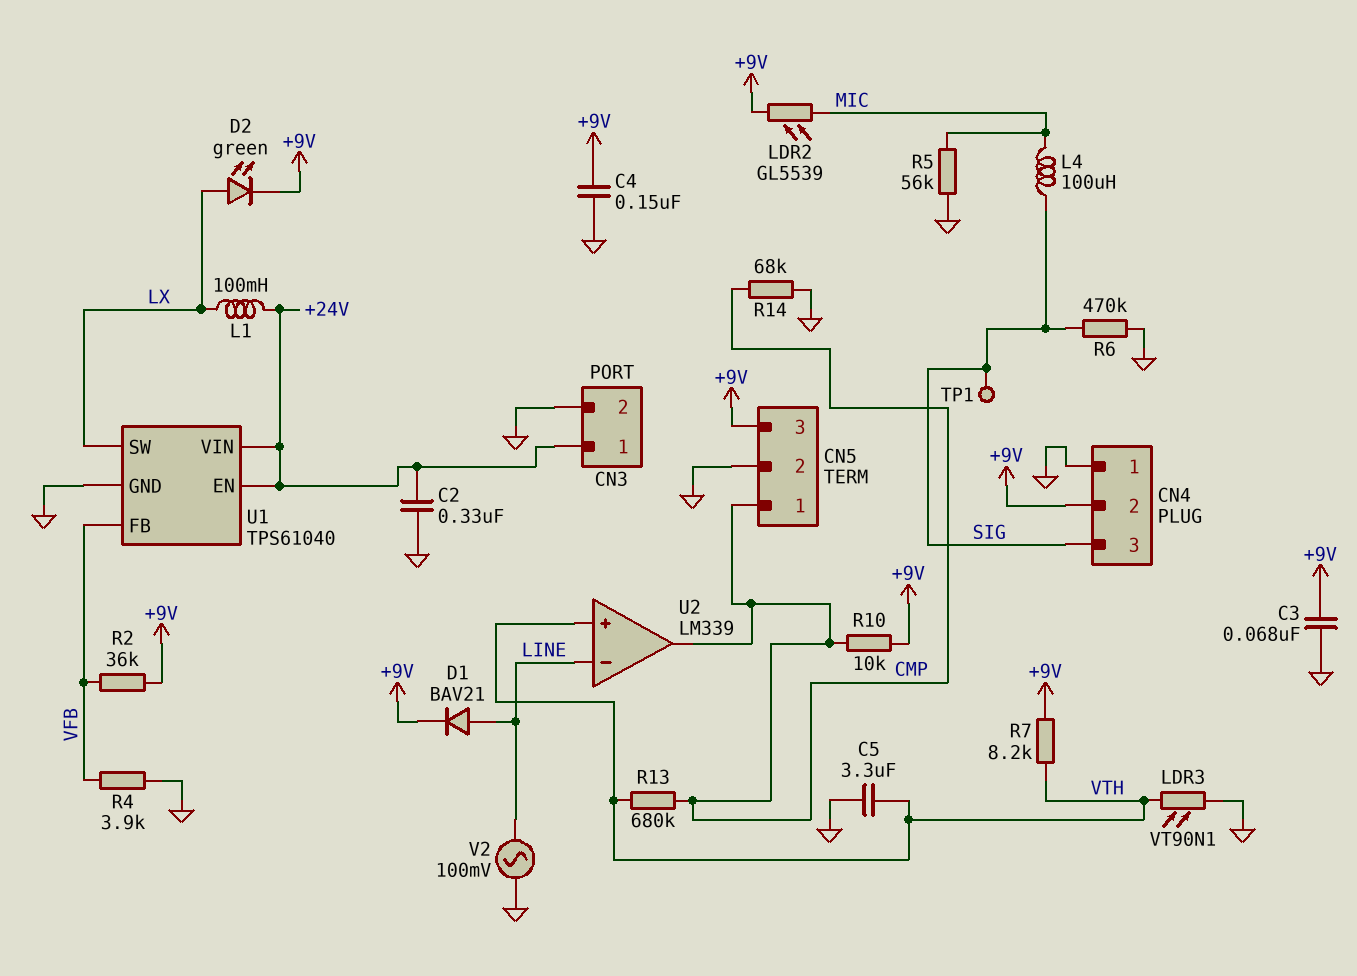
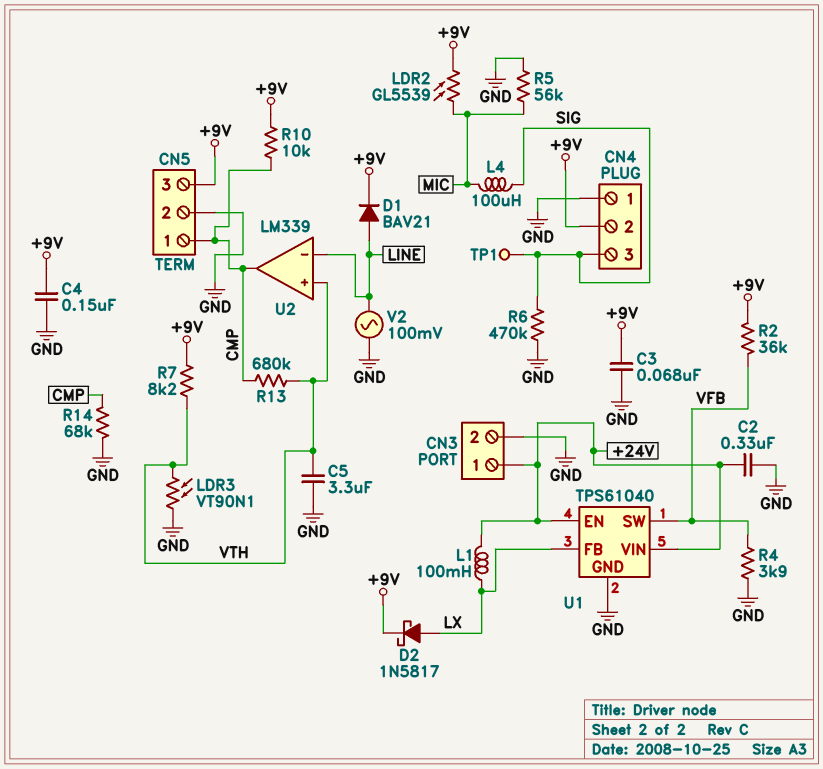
D2: LED green (A LX, K +9V) -> schottky 1N5817 (A LX, K +9V)
U1 pin FB: VFB -> LX
U1 pin SW: LX -> VFB

